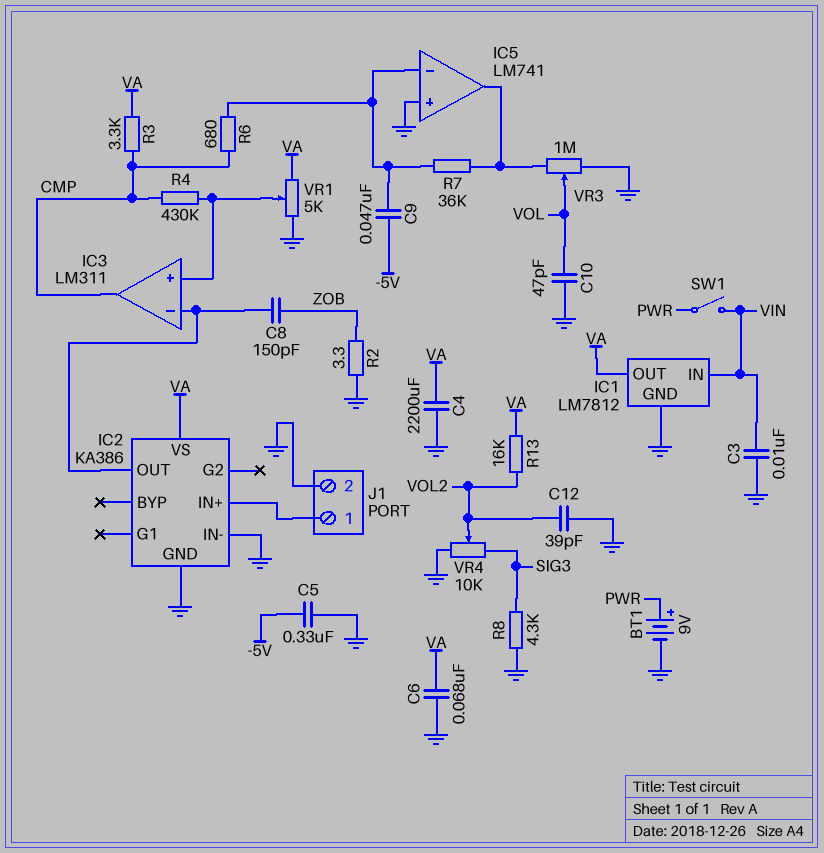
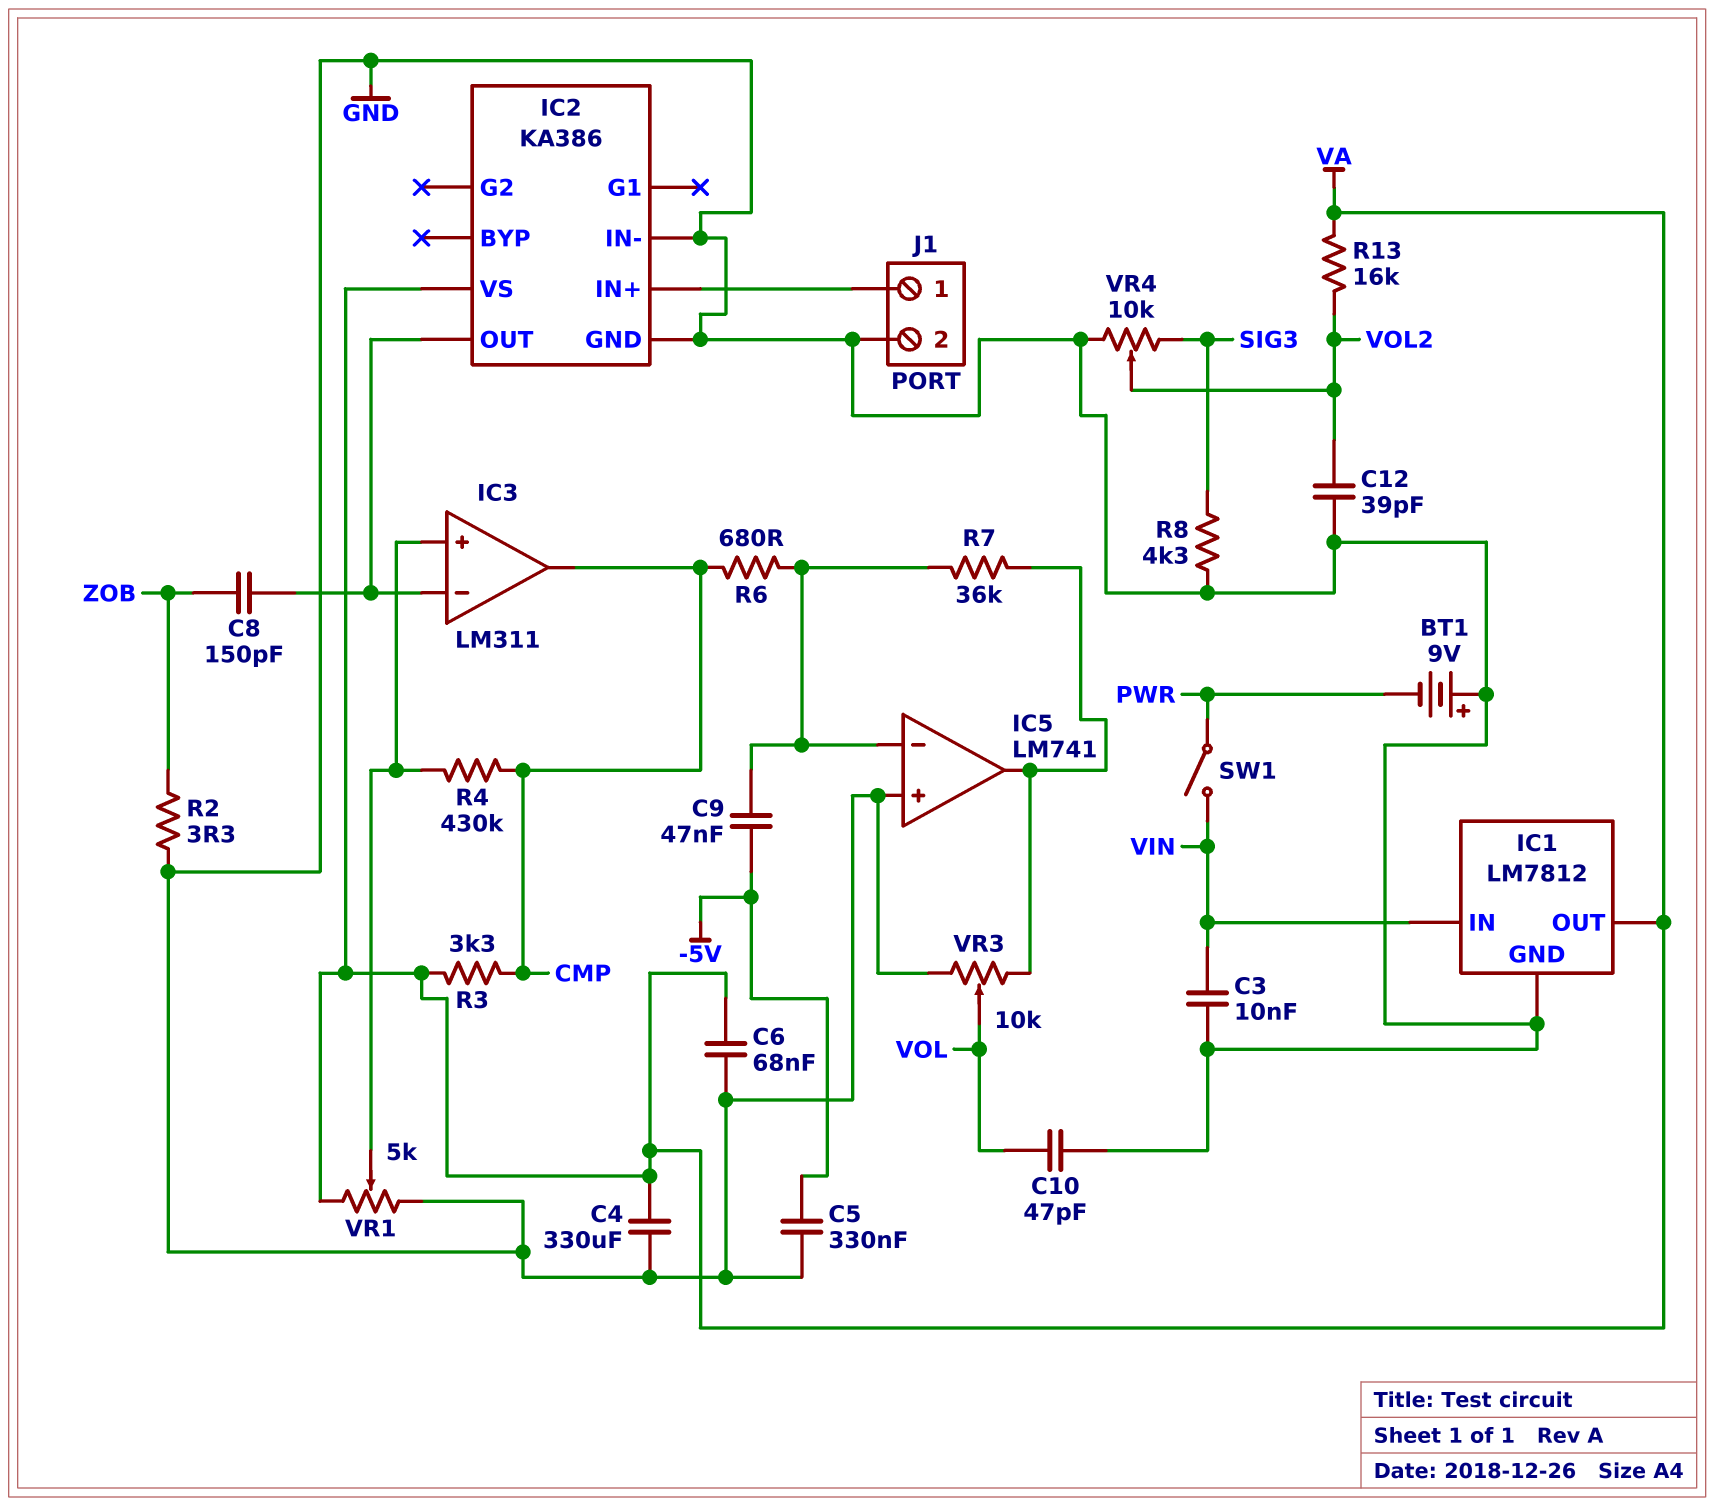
BT1: 9V (plus PWR, minus GND) -> 9V (plus GND, minus PWR)
C4: 2200uF (GND, VA) -> 330uF (GND, VA)
VR3: 1M (GND, IC5/out, wiper VOL) -> 10k (GND, IC5/out, wiper VOL)

